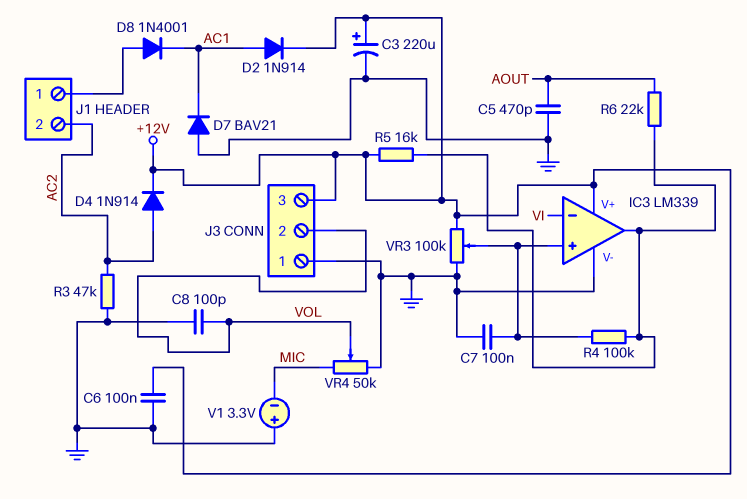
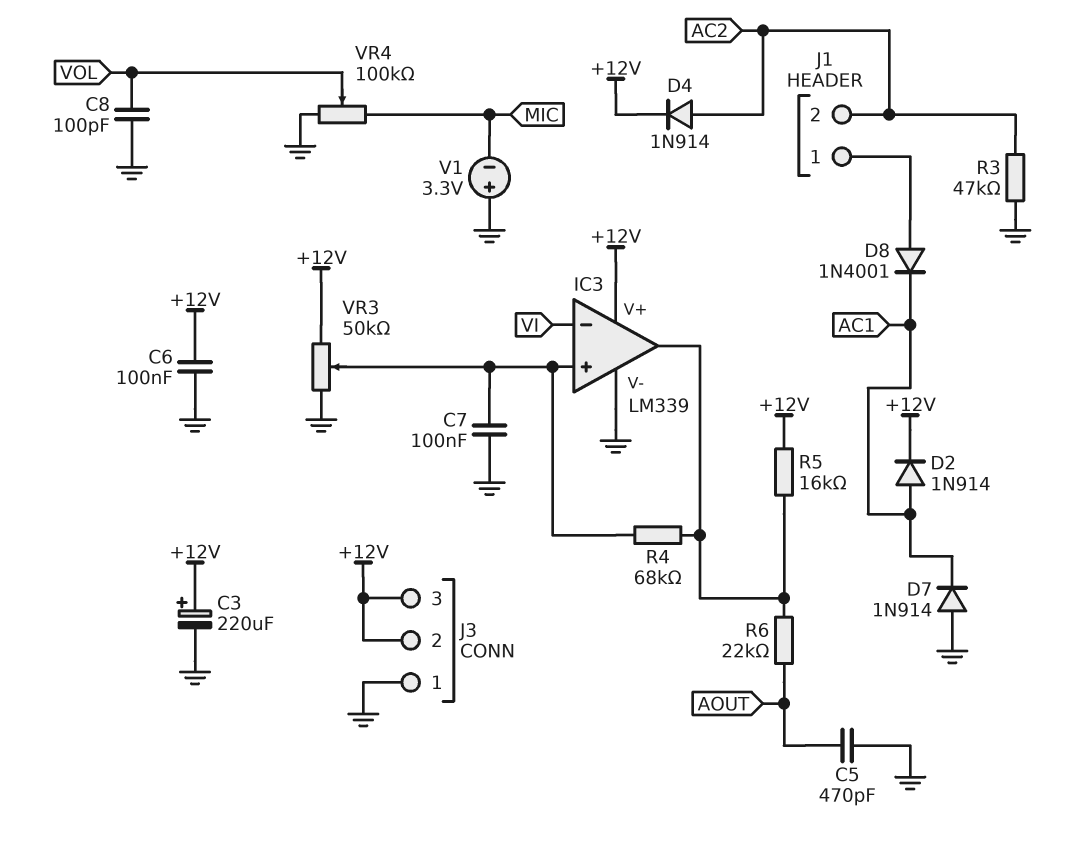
D7: diode BAV21 (A GND, K AC1) -> diode 1N914 (A GND, K AC1)
J3 pin 2: VOL -> +12V
R4: 100k (IC3/in+, IC3/out) -> 68k (IC3/in+, IC3/out)
VR3: 100k (+12V, GND, wiper IC3/in+) -> 50k (+12V, GND, wiper IC3/in+)
VR4: 50k (GND, MIC, wiper VOL) -> 100k (GND, MIC, wiper VOL)

